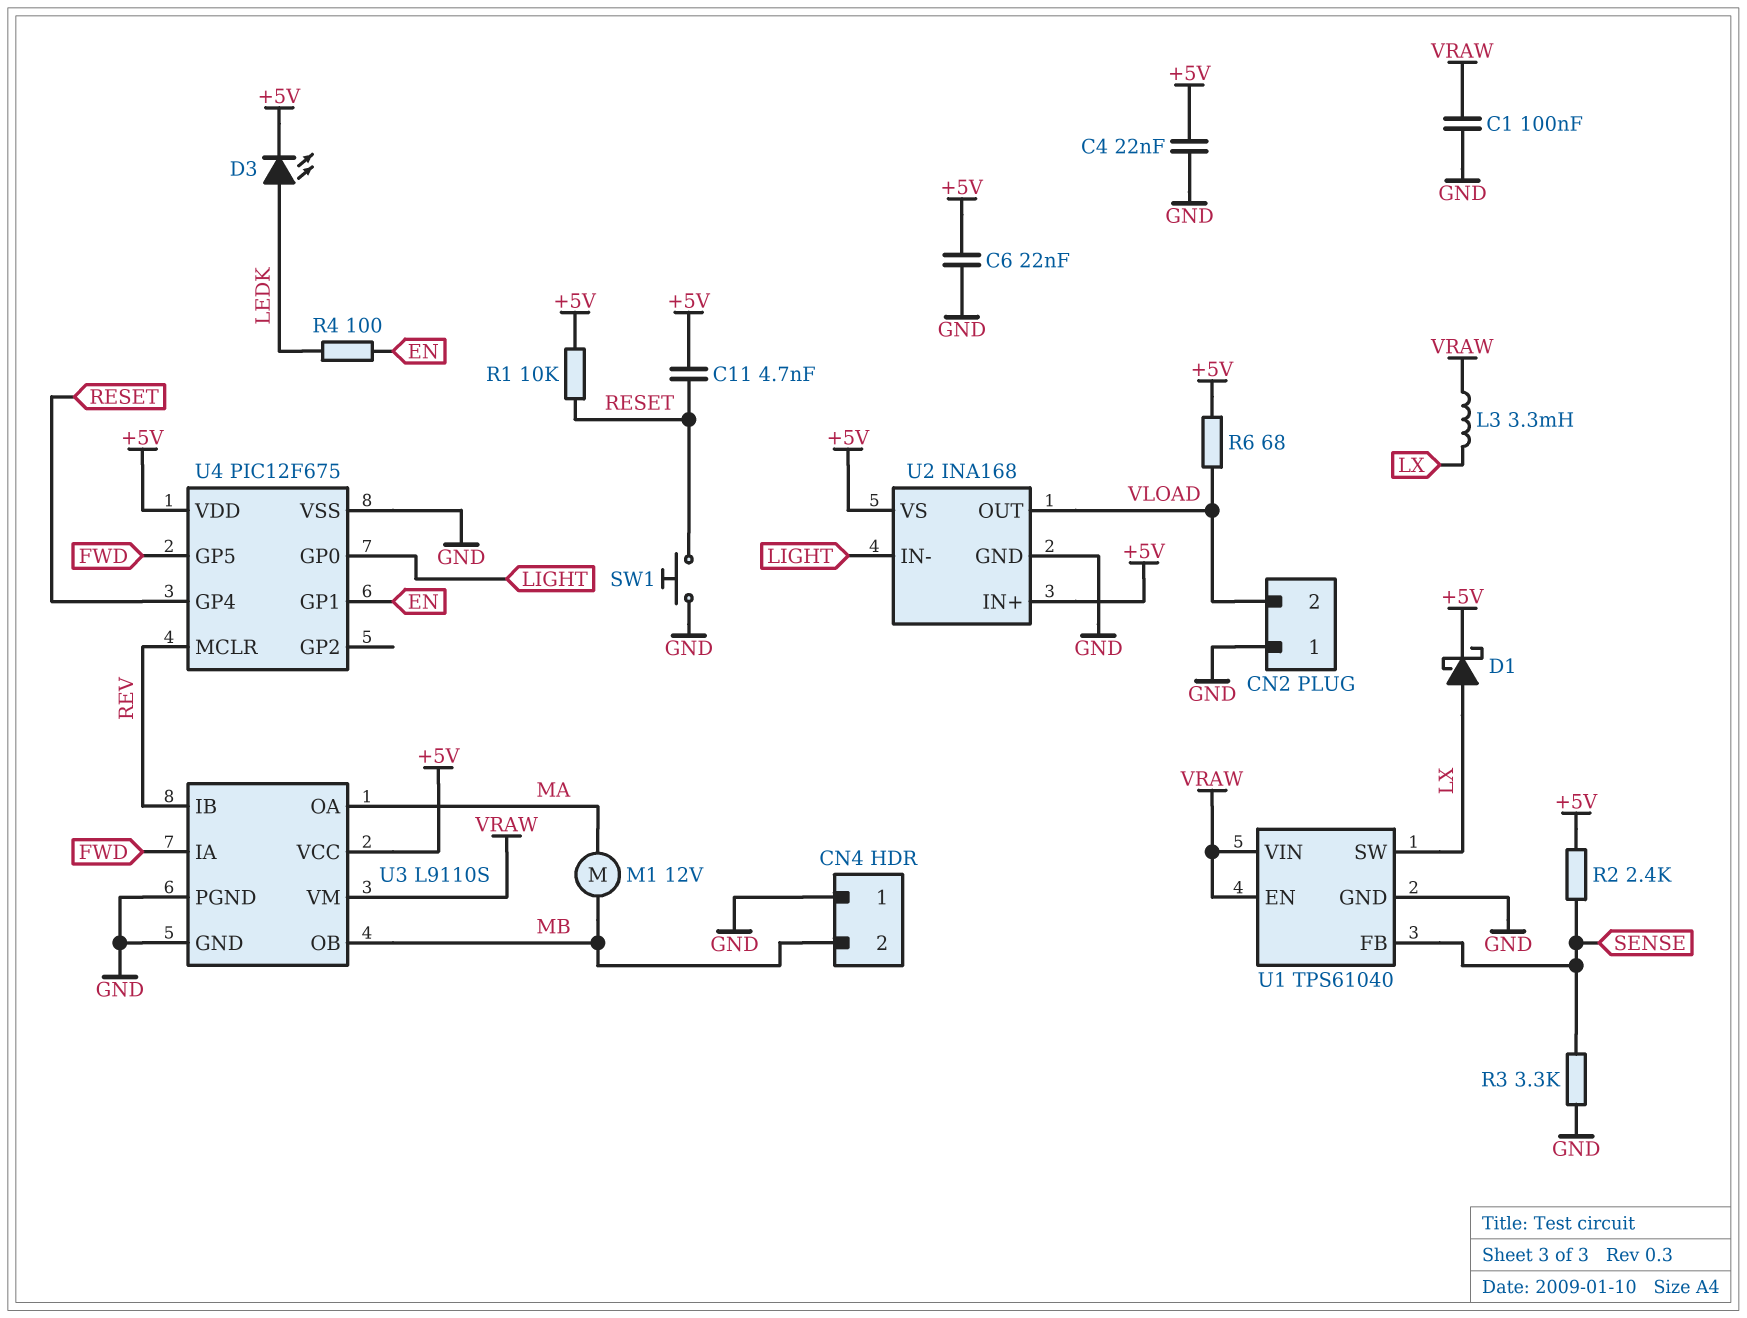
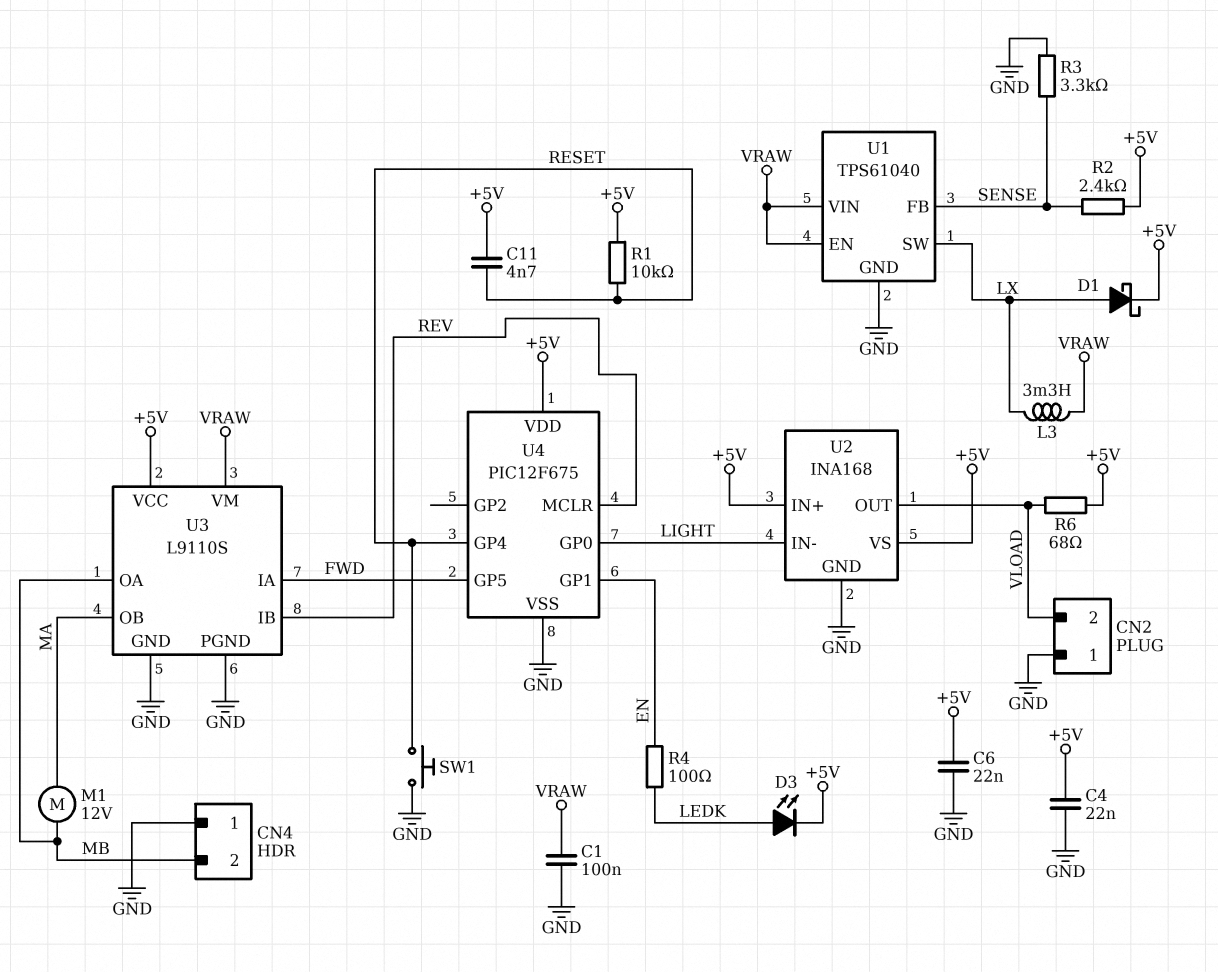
U3 pin OA: MA -> MB
U3 pin OB: MB -> MA

